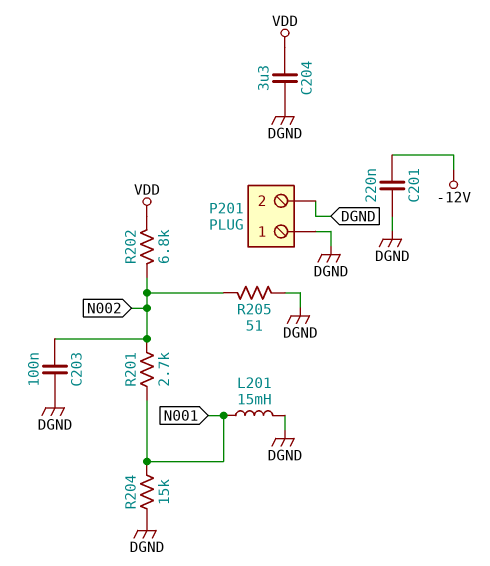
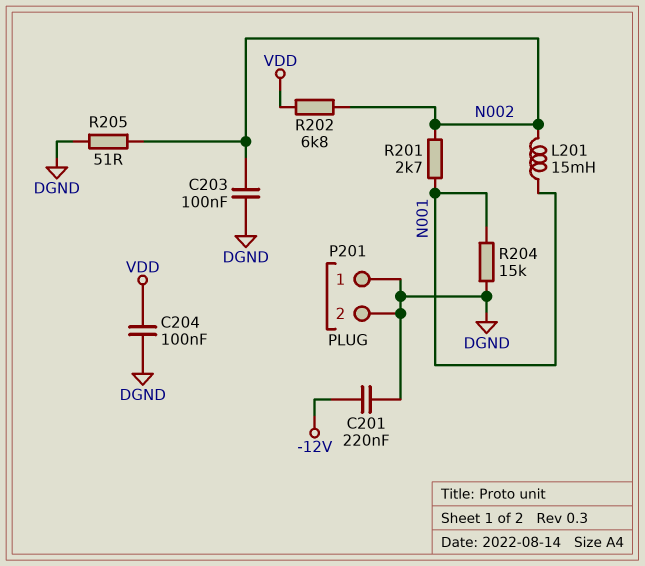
C204: 3.3uF (DGND, VDD) -> 100nF (DGND, VDD)
L201: 15mH (DGND, N001) -> 15mH (N001, N002)

